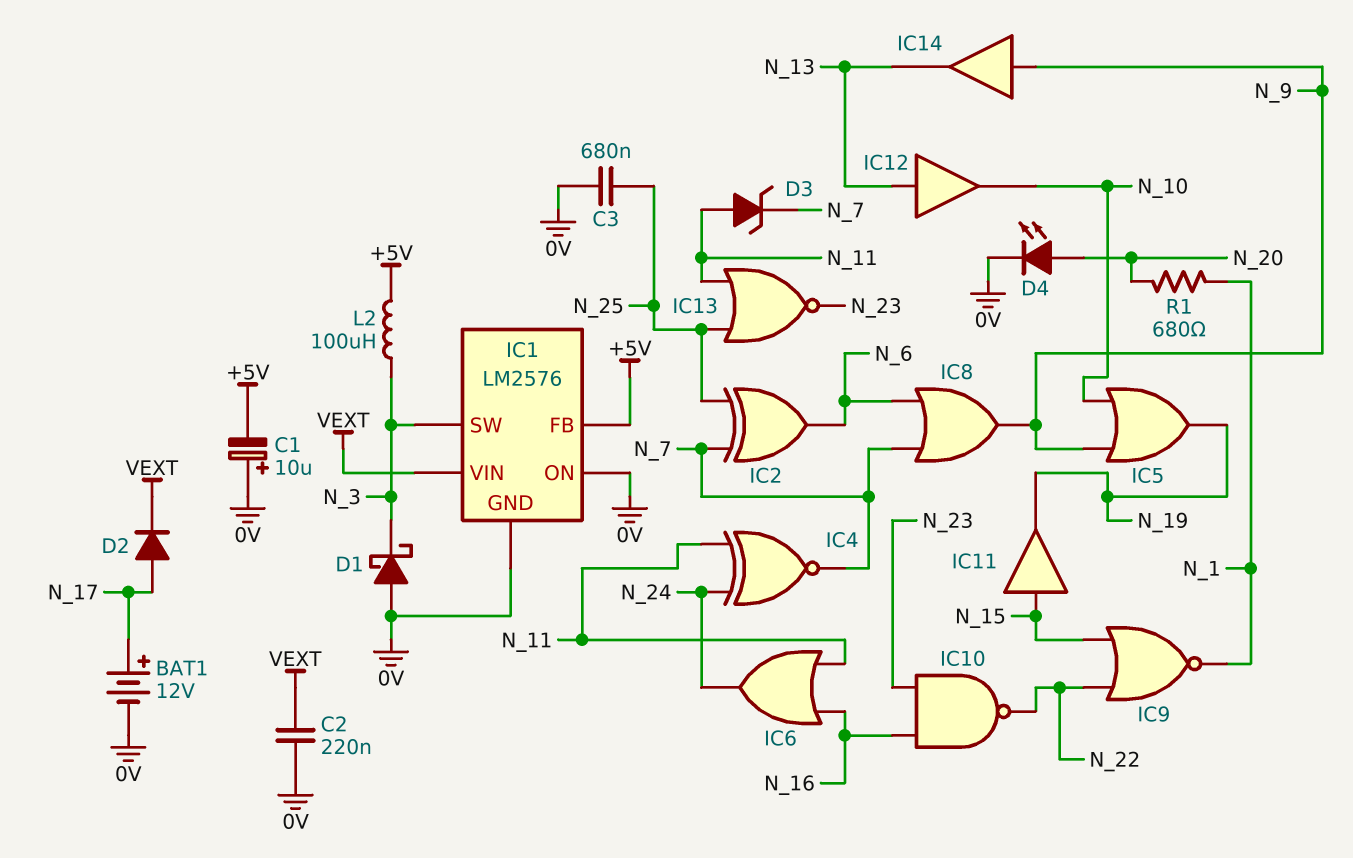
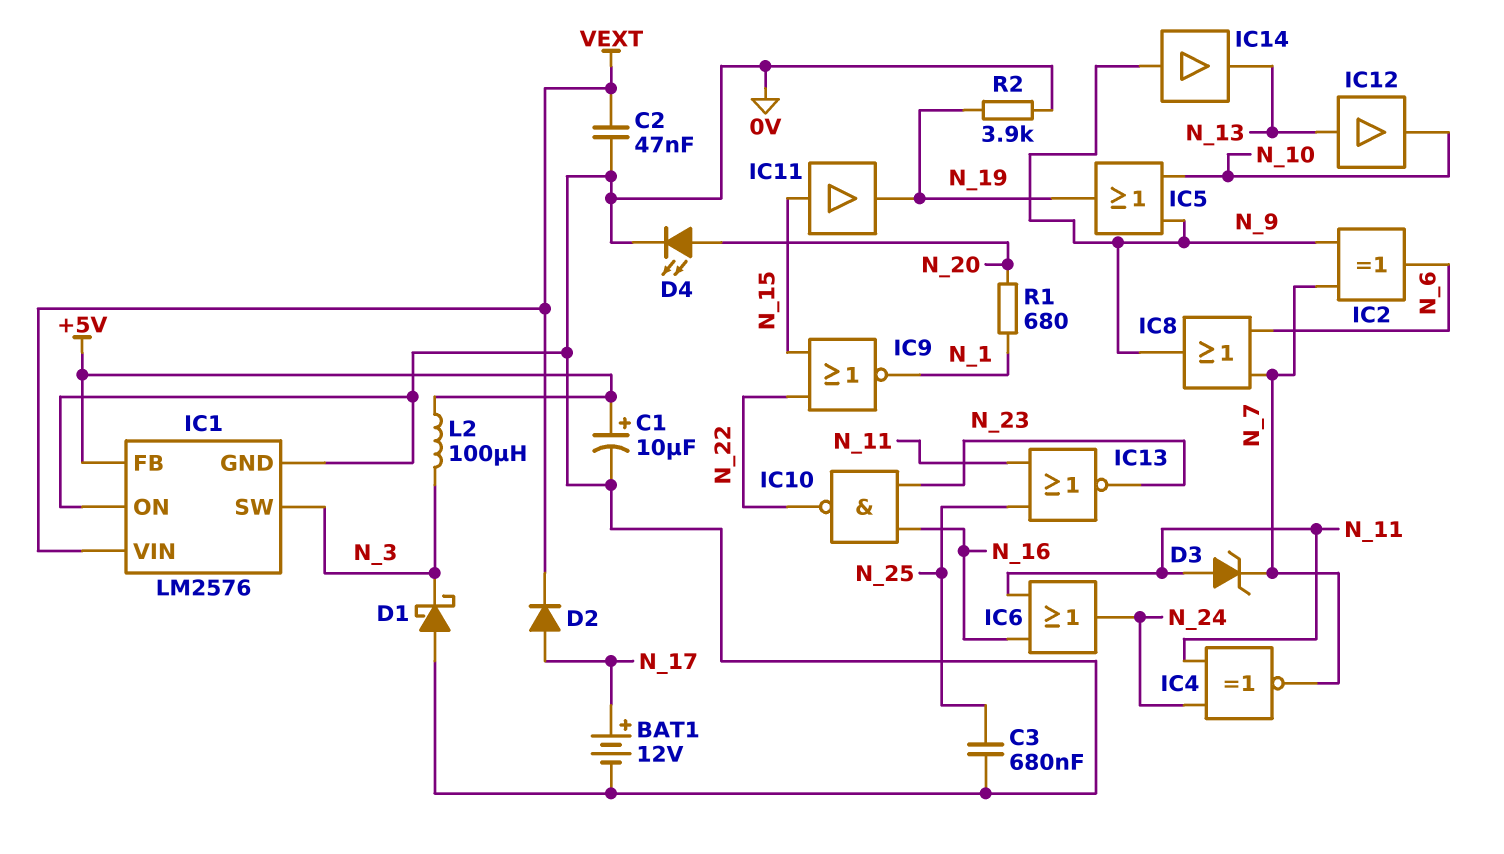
C1: 10uF (plus 0V, minus +5V) -> 10uF (plus +5V, minus 0V)
C2: 220nF (0V, VEXT) -> 47nF (0V, VEXT)
IC2: XOR (in N_7, in N_25, out N_6) -> XOR (in N_7, in N_9, out N_6)
R2: none -> 3.9k (0V, N_19)

